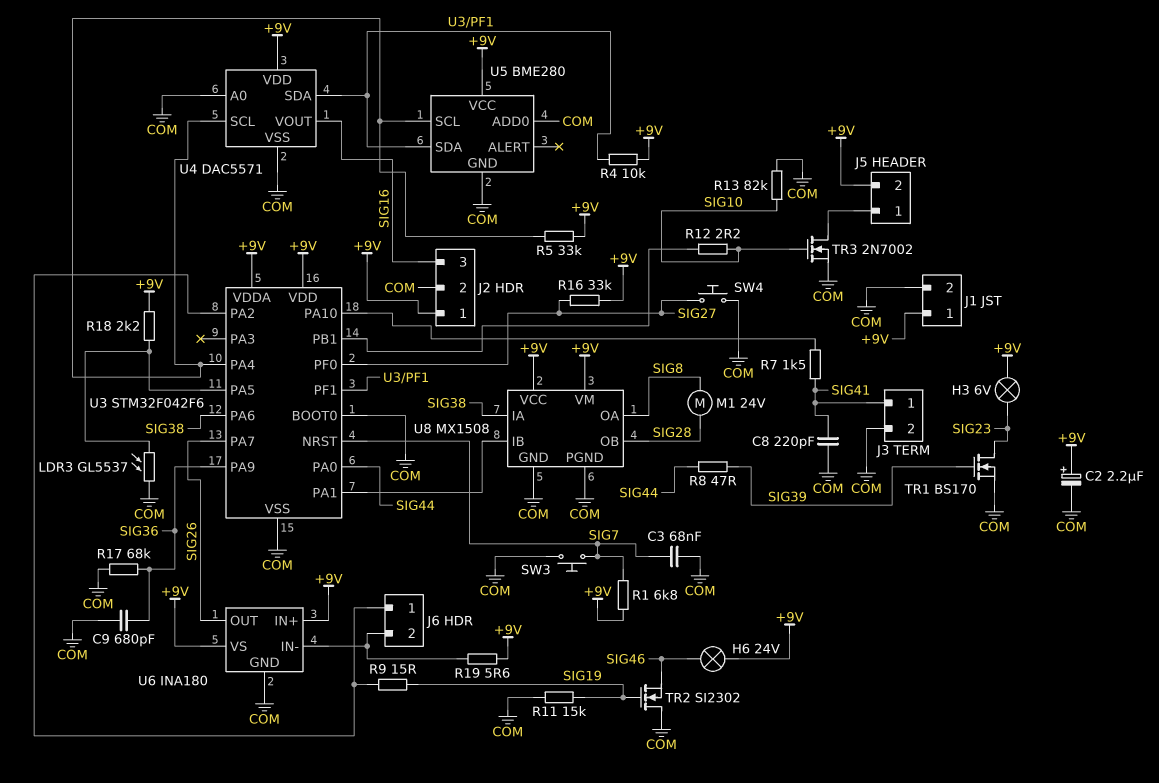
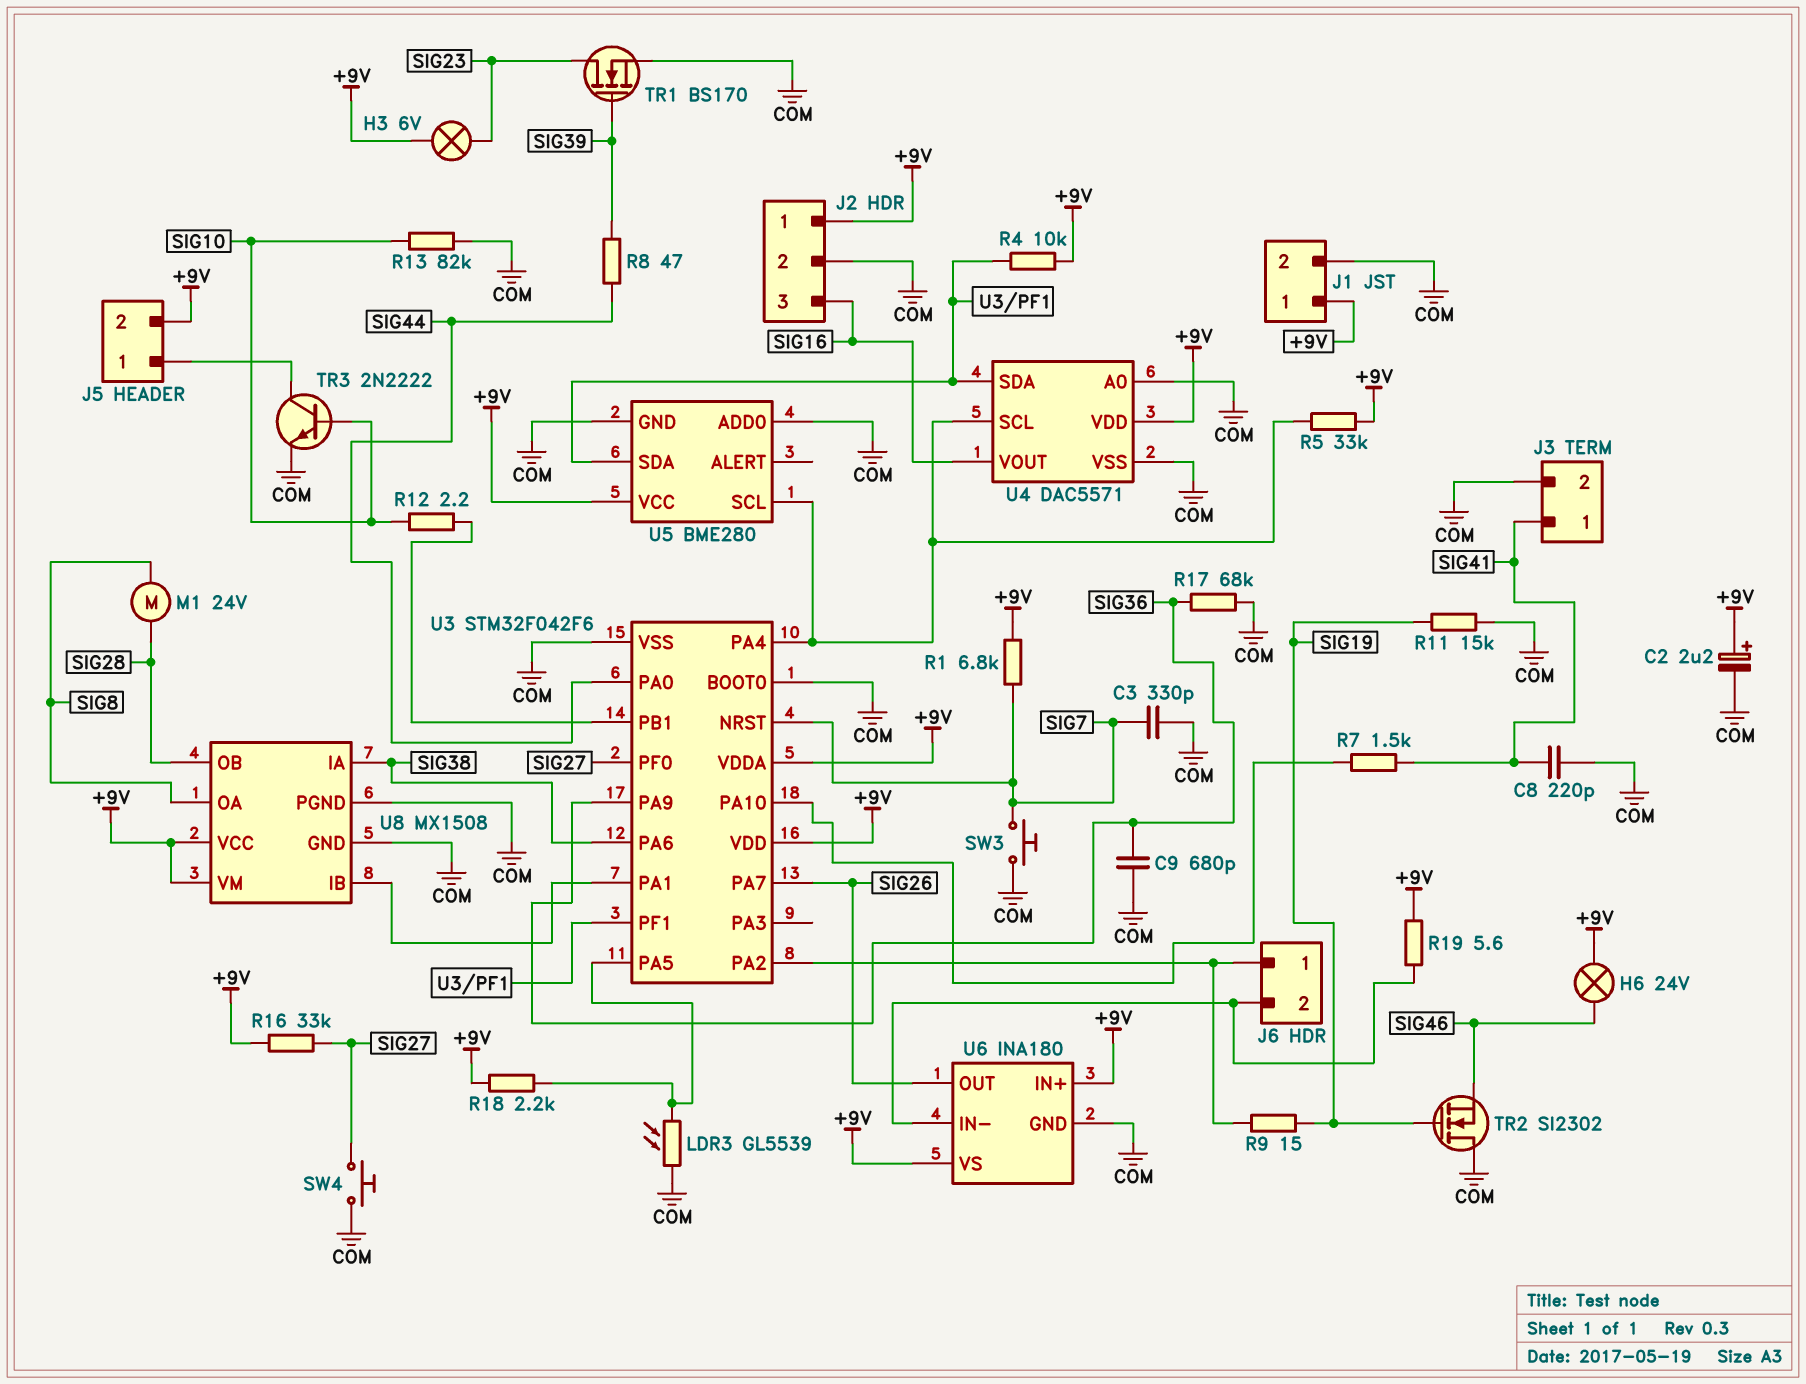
C3: 68nF (COM, SIG7) -> 330pF (COM, SIG7)
LDR3: GL5537 (COM, U3/PA5) -> GL5539 (COM, U3/PA5)
TR3: NMOS 2N7002 (G SIG10, D J5/1, S COM) -> NPN 2N2222 (B SIG10, C J5/1, E COM)

